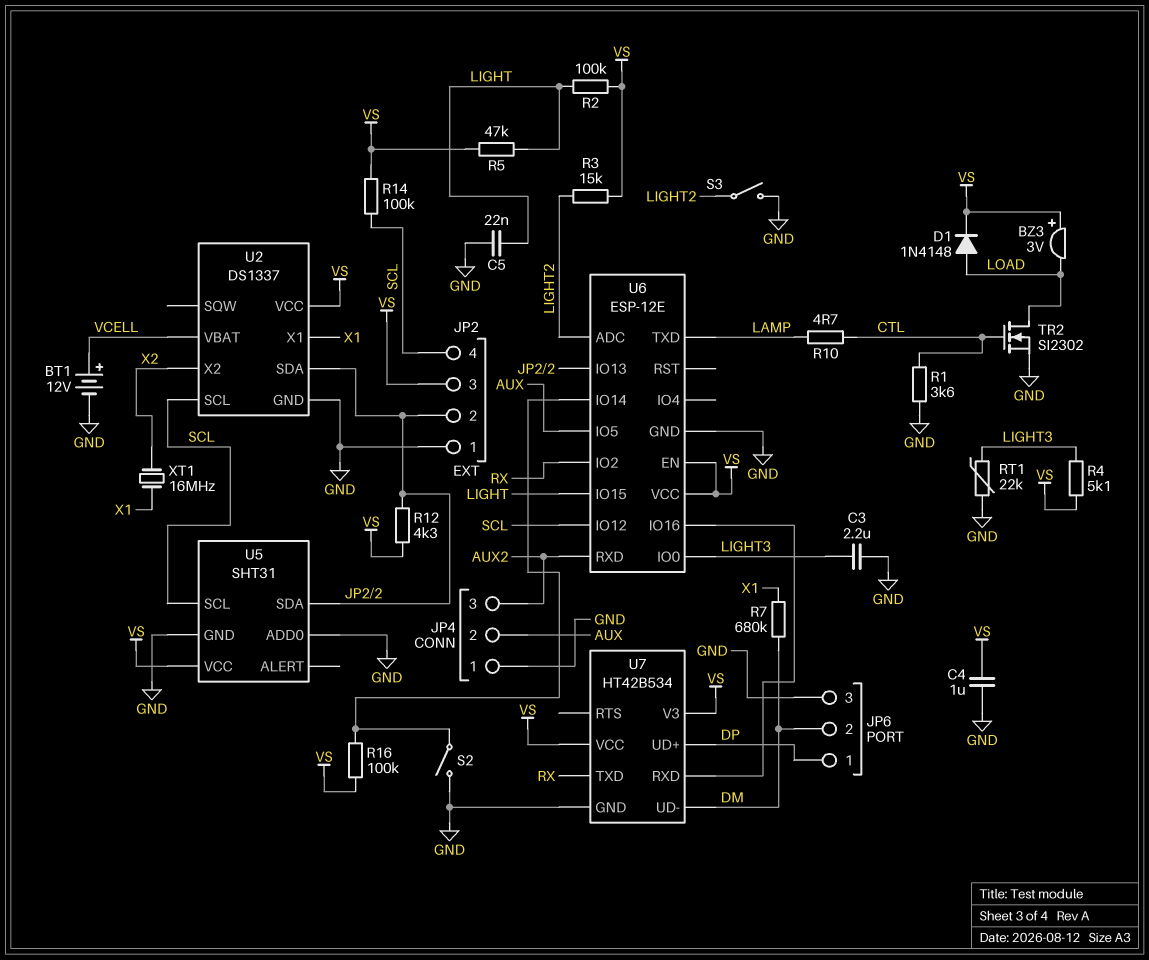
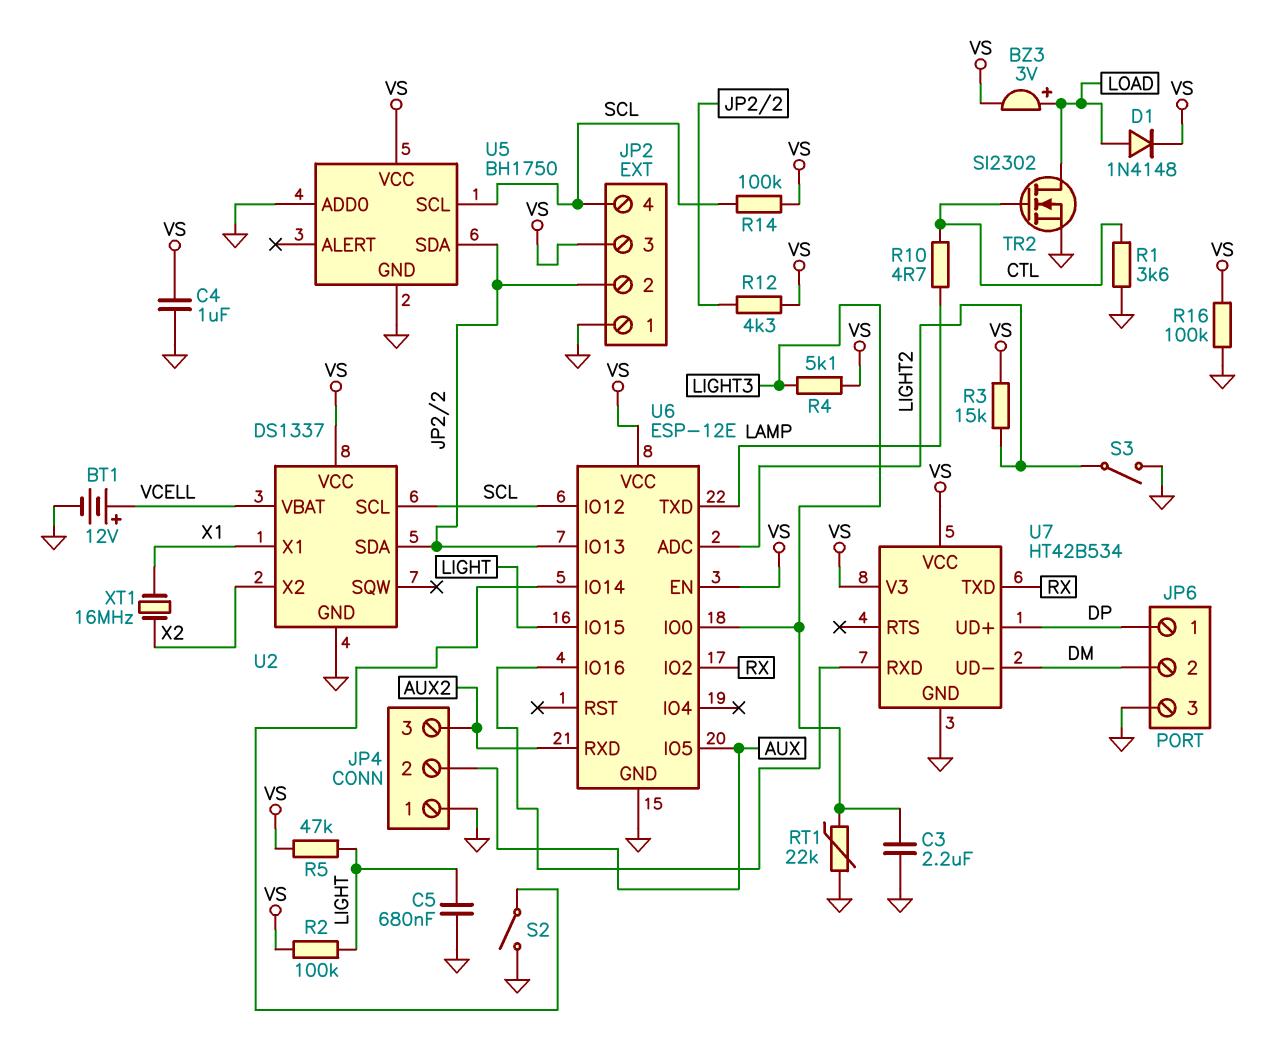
BZ3: buzzer 3V (plus VS, minus LOAD) -> buzzer 3V (plus LOAD, minus VS)
C5: 22nF (GND, LIGHT) -> 680nF (GND, LIGHT)
R7: 680k (DM, X1) -> none
R16: 100k (U6/IO14, VS) -> 100k (GND, VS)
U5: SHT31 -> BH1750

